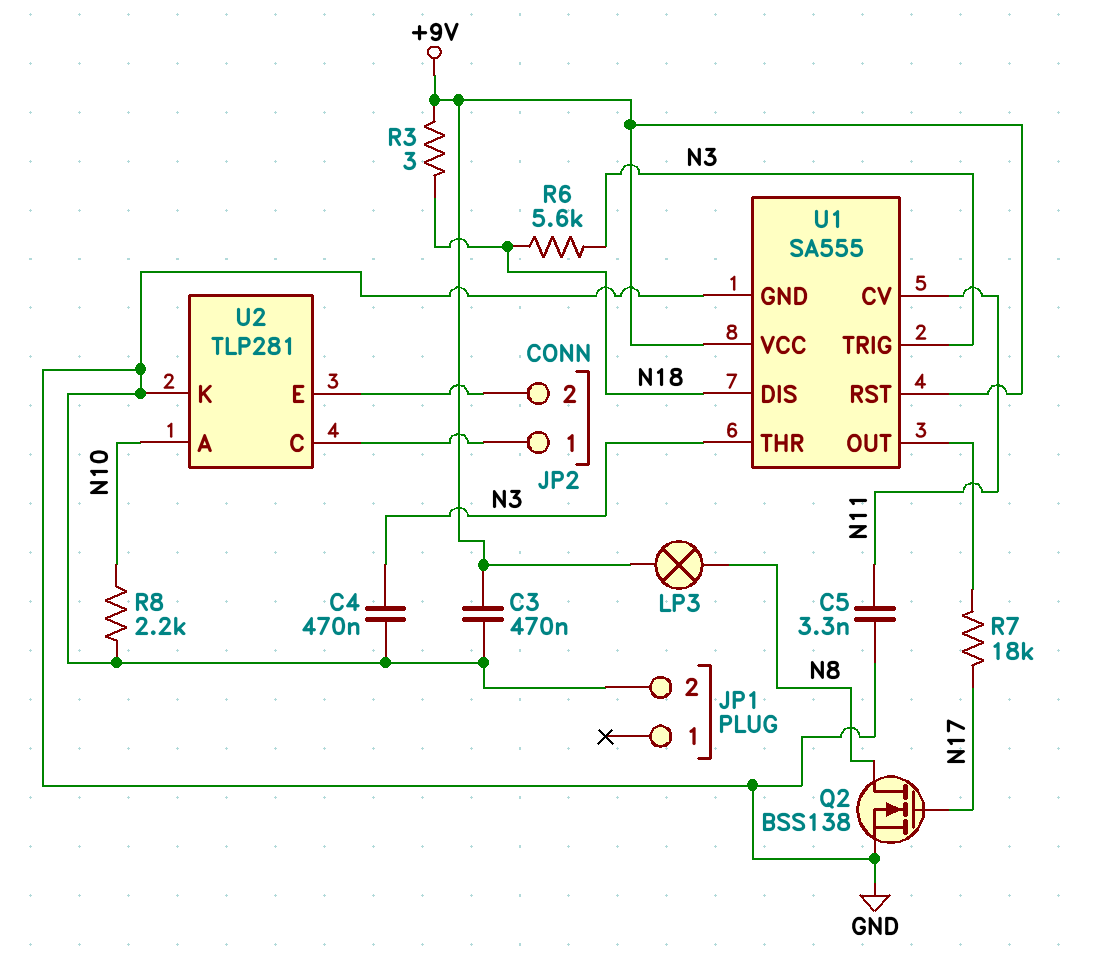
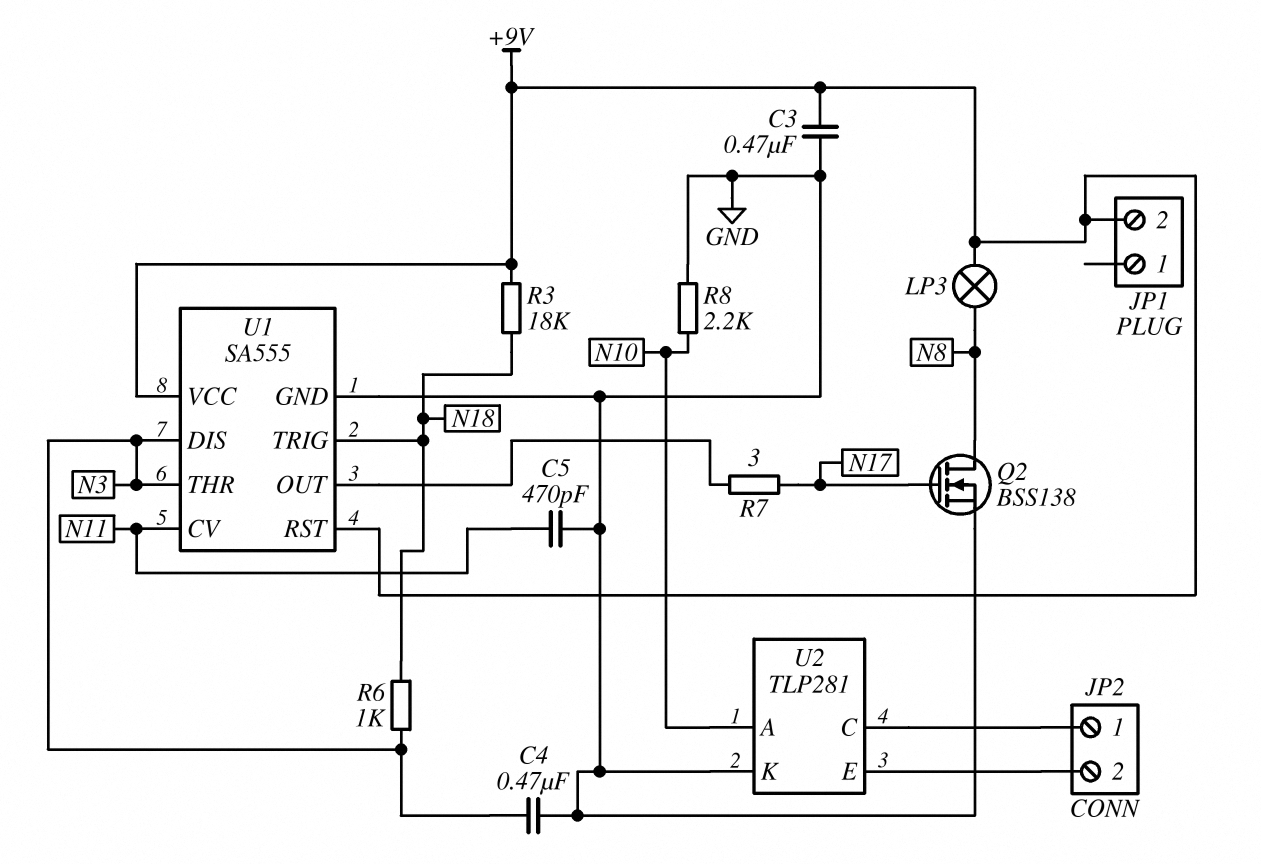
C5: 3.3nF (GND, N11) -> 470pF (GND, N11)
JP1 pin 2: GND -> +9V
R3: 3 (+9V, N18) -> 18k (+9V, N18)
R6: 5.6k (N3, N18) -> 1k (N3, N18)
R7: 18k (N17, U1/OUT) -> 3 (N17, U1/OUT)
U1 pin DIS: N18 -> N3
U1 pin TRIG: N3 -> N18

